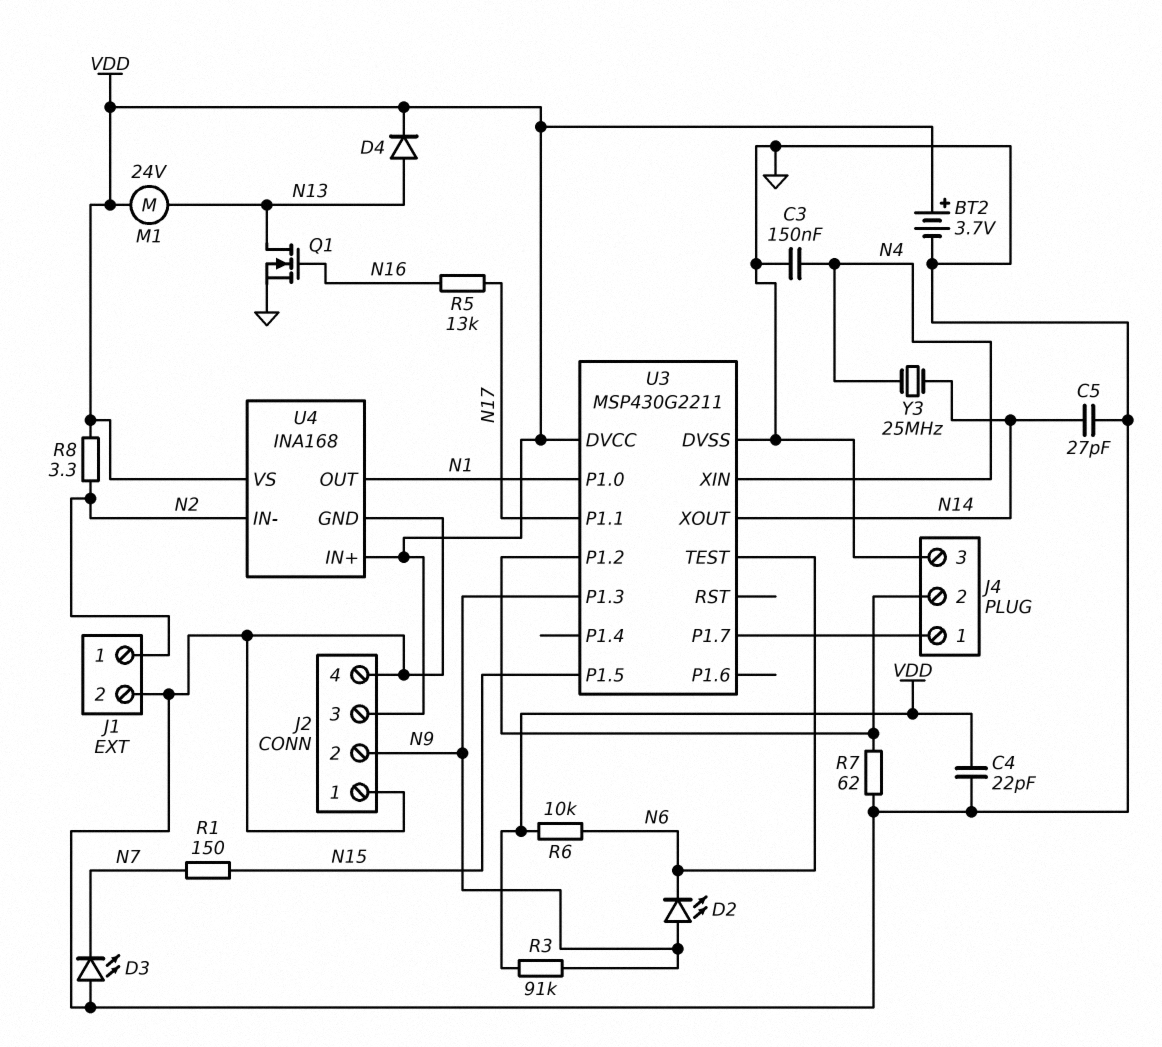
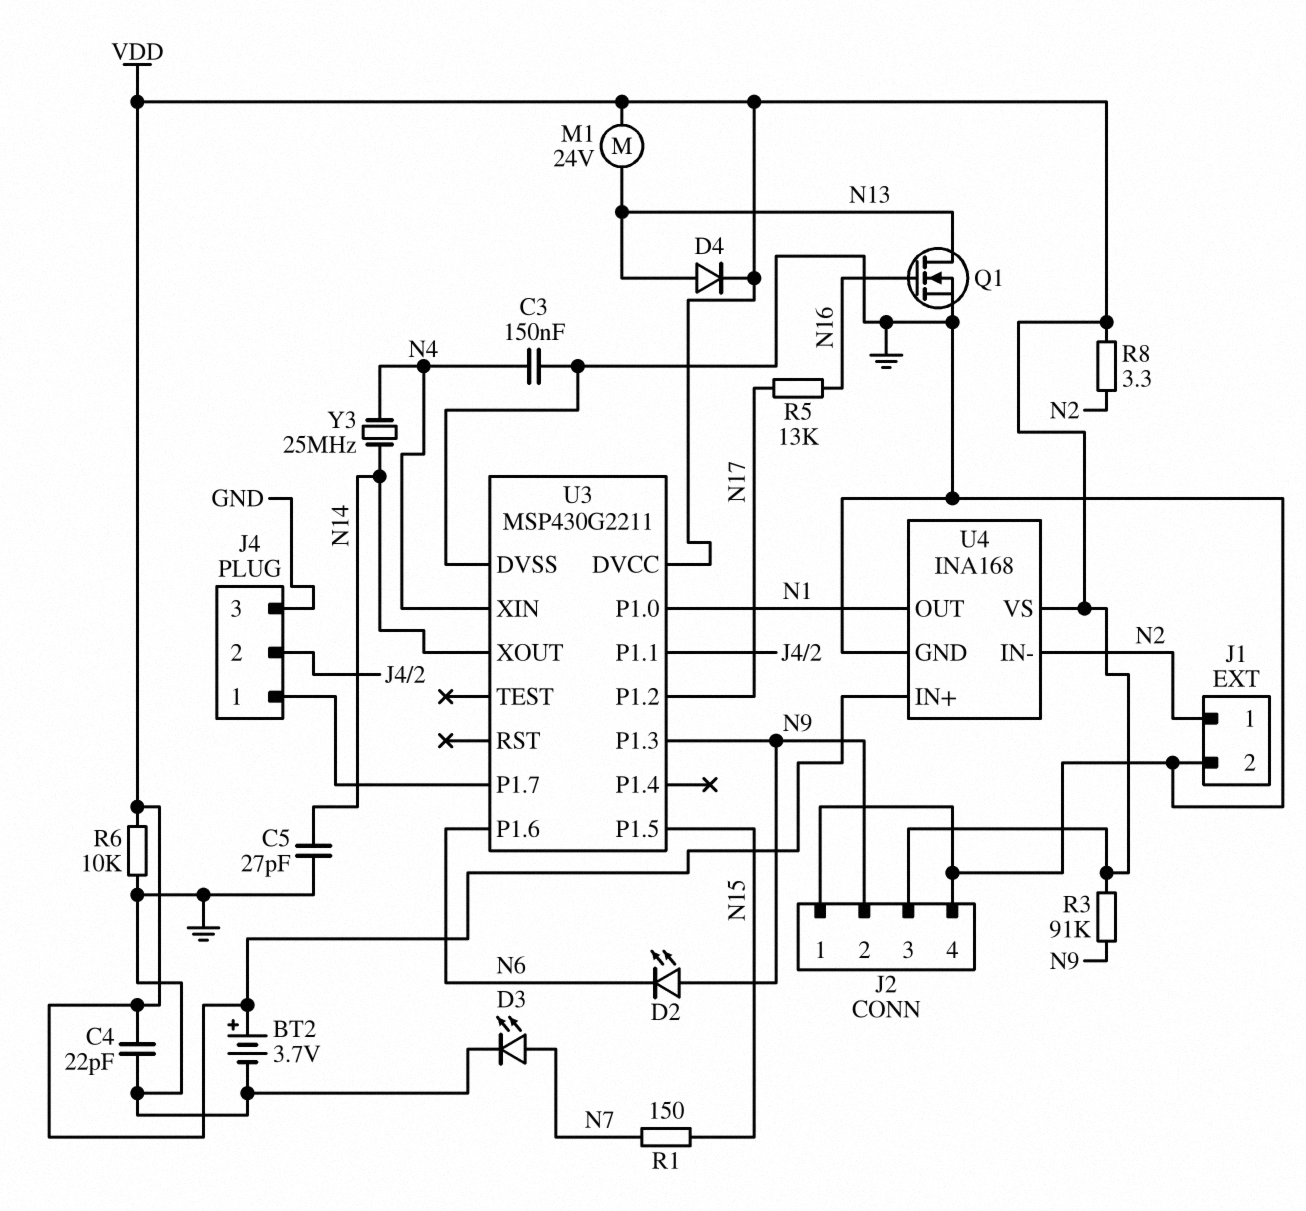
D3: LED (A GND, K N7) -> LED (A N7, K GND)
R6: 10k (N6, VDD) -> 10k (GND, VDD)
R7: 62 (GND, J4/2) -> none
U3 pin P1.1: N17 -> J4/2
U3 pin P1.2: J4/2 -> N17
U3 pin P1.6: none -> N6
U3 pin TEST: N6 -> none

